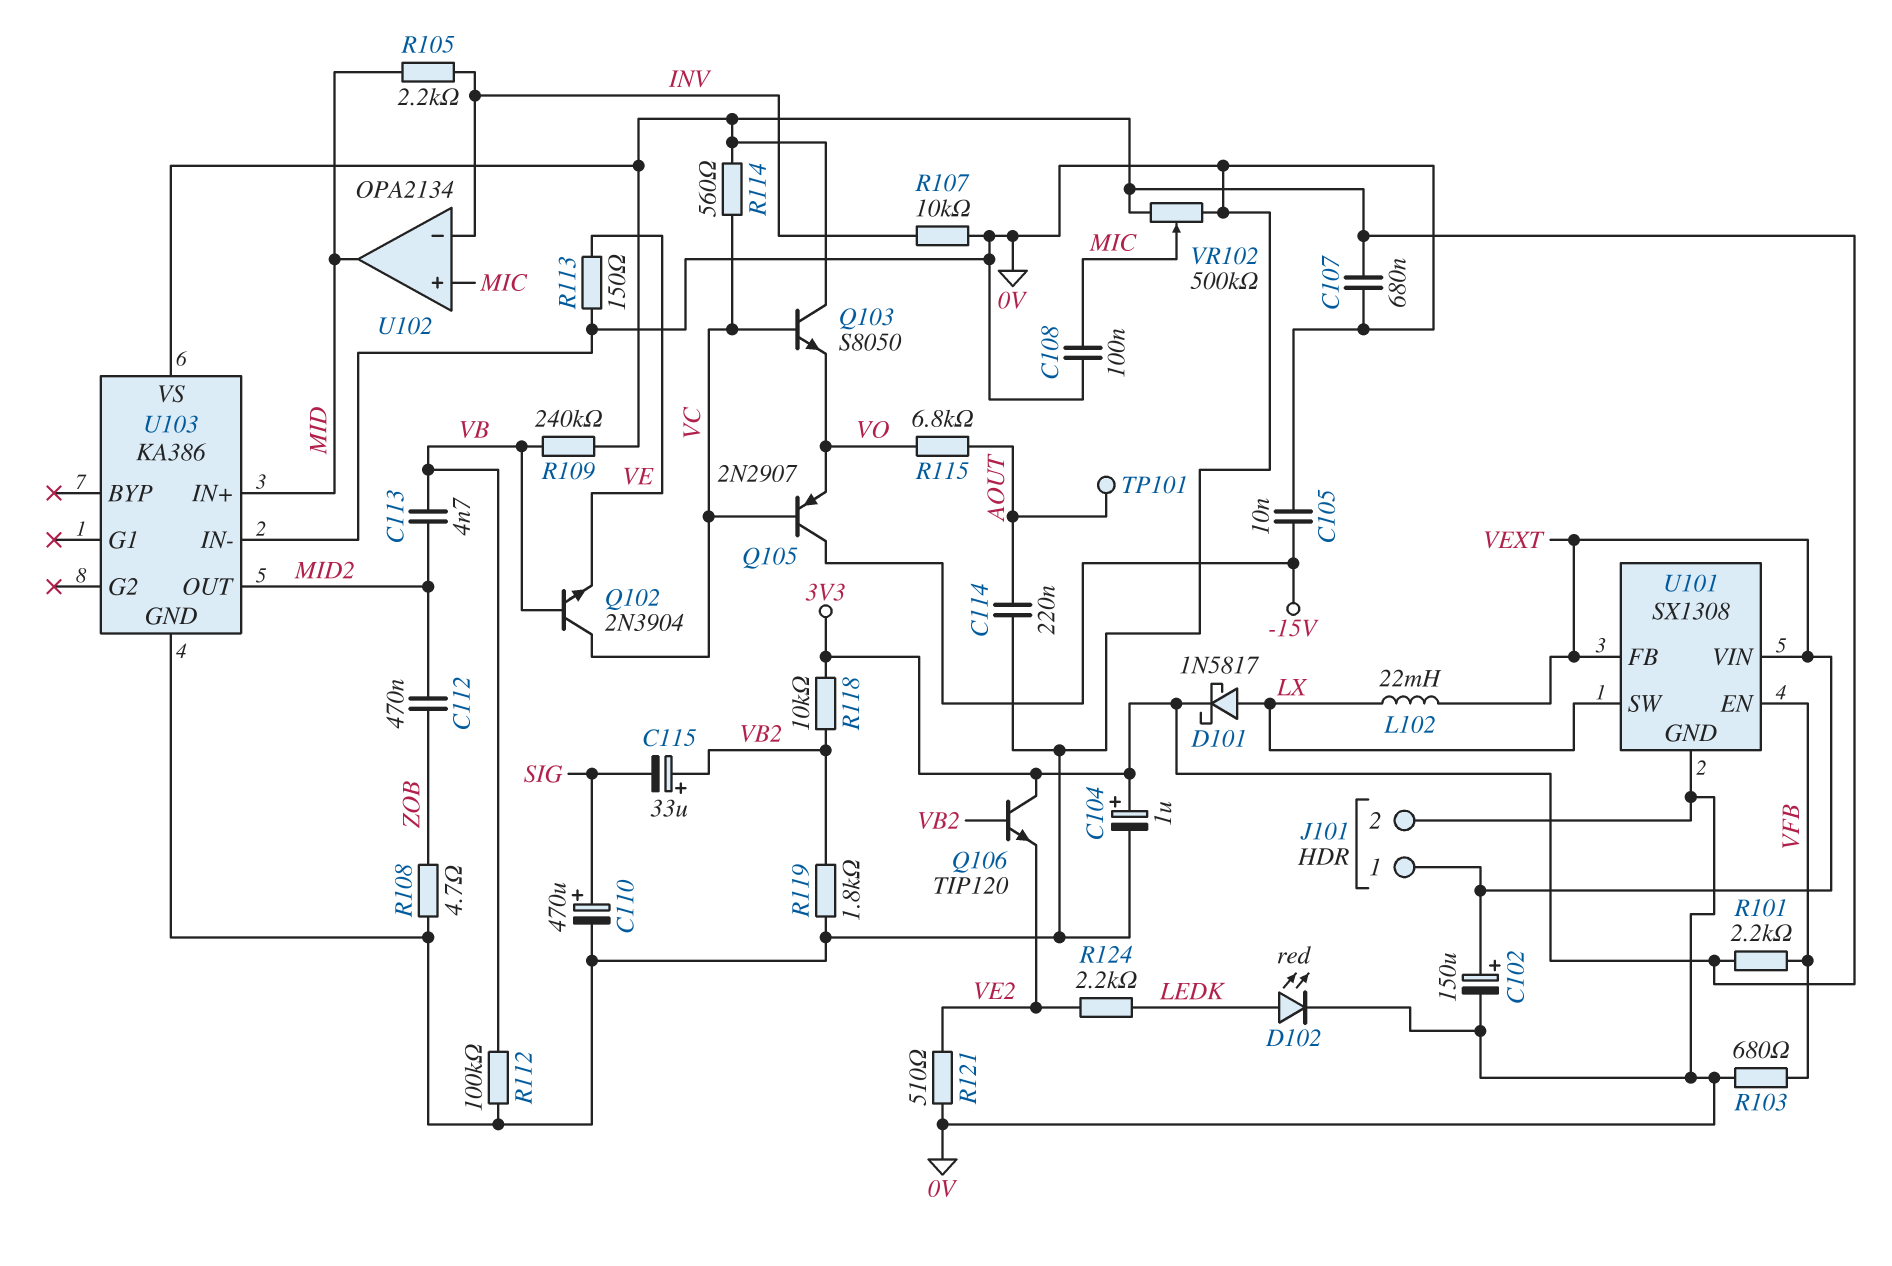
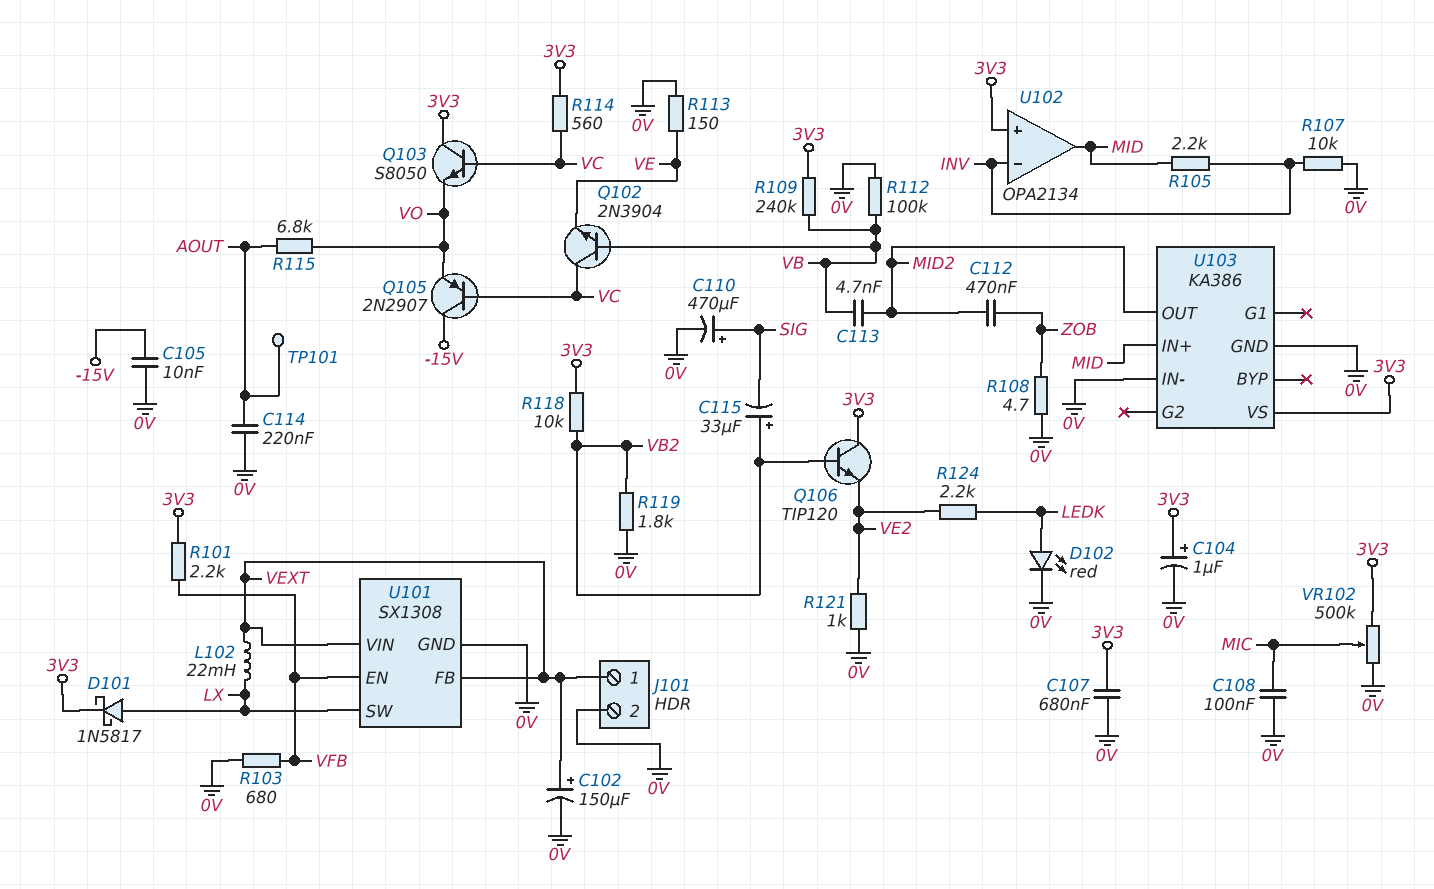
R121: 510 (0V, VE2) -> 1k (0V, VE2)
U102 pin in+: MIC -> 3V3

